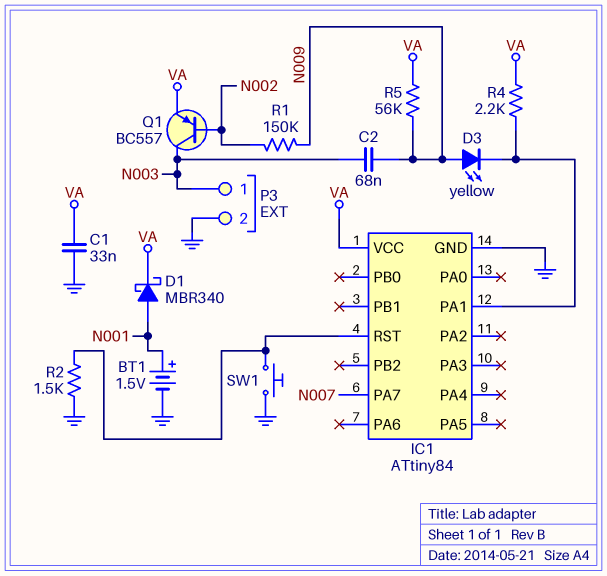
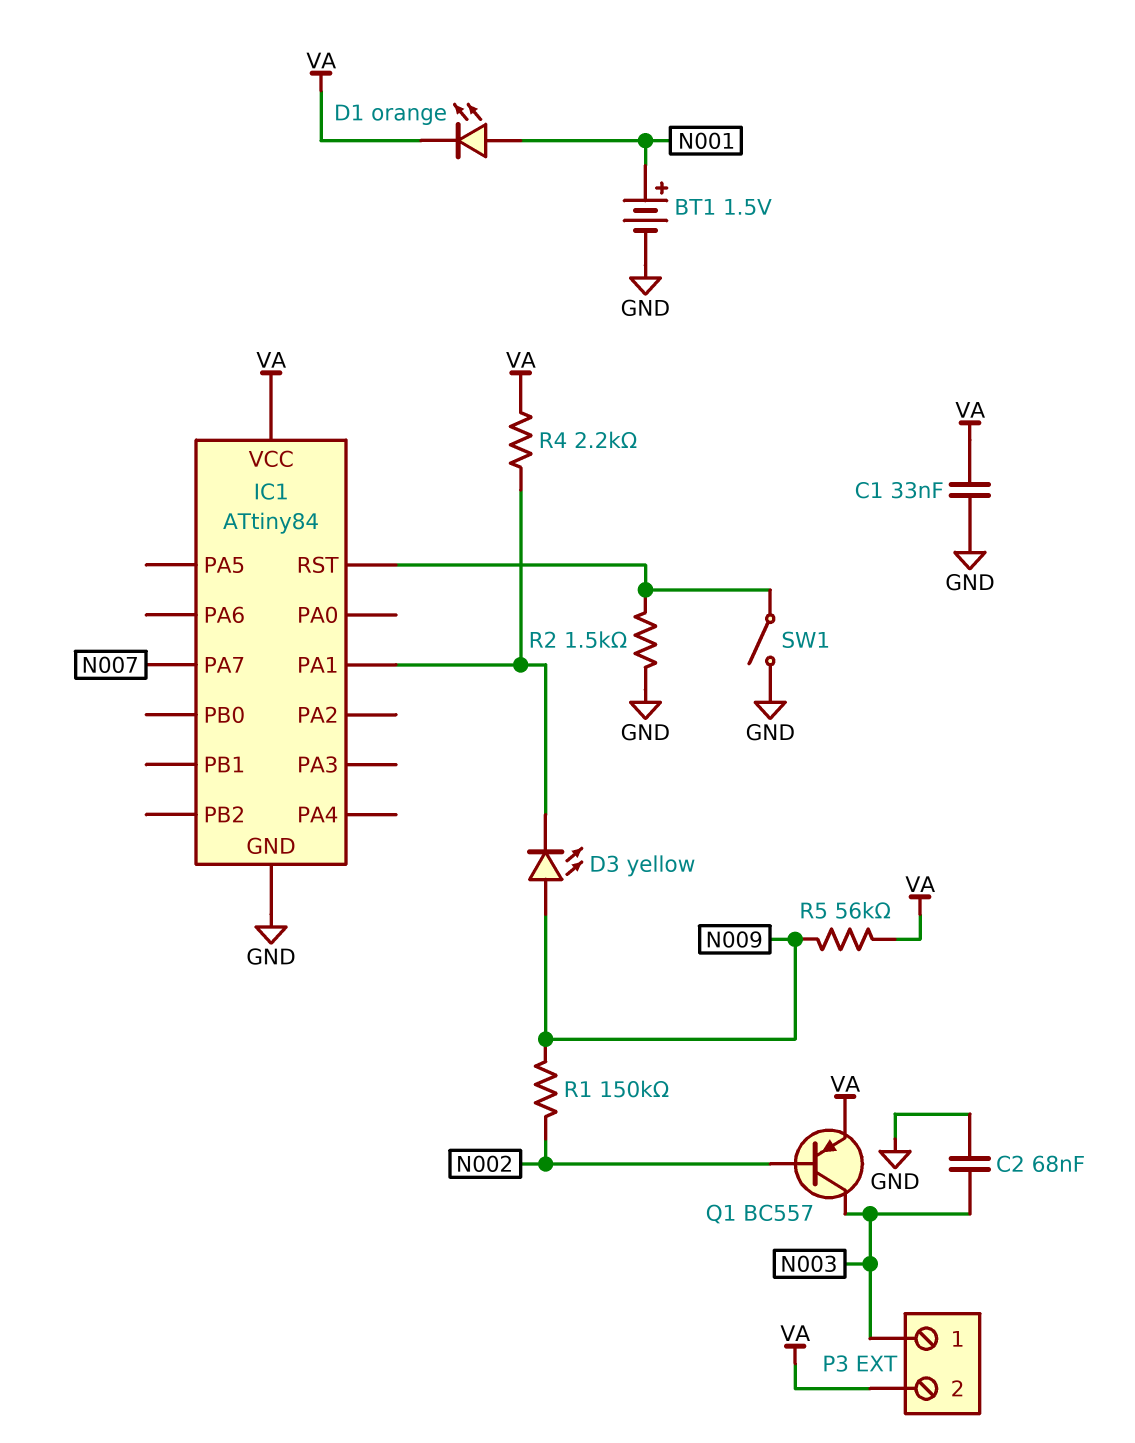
C2: 68nF (N003, N009) -> 68nF (GND, N003)
D1: schottky MBR340 (A N001, K VA) -> LED orange (A N001, K VA)
P3 pin 2: GND -> VA
SW1: button (GND, IC1/RST) -> switch (GND, IC1/RST)

